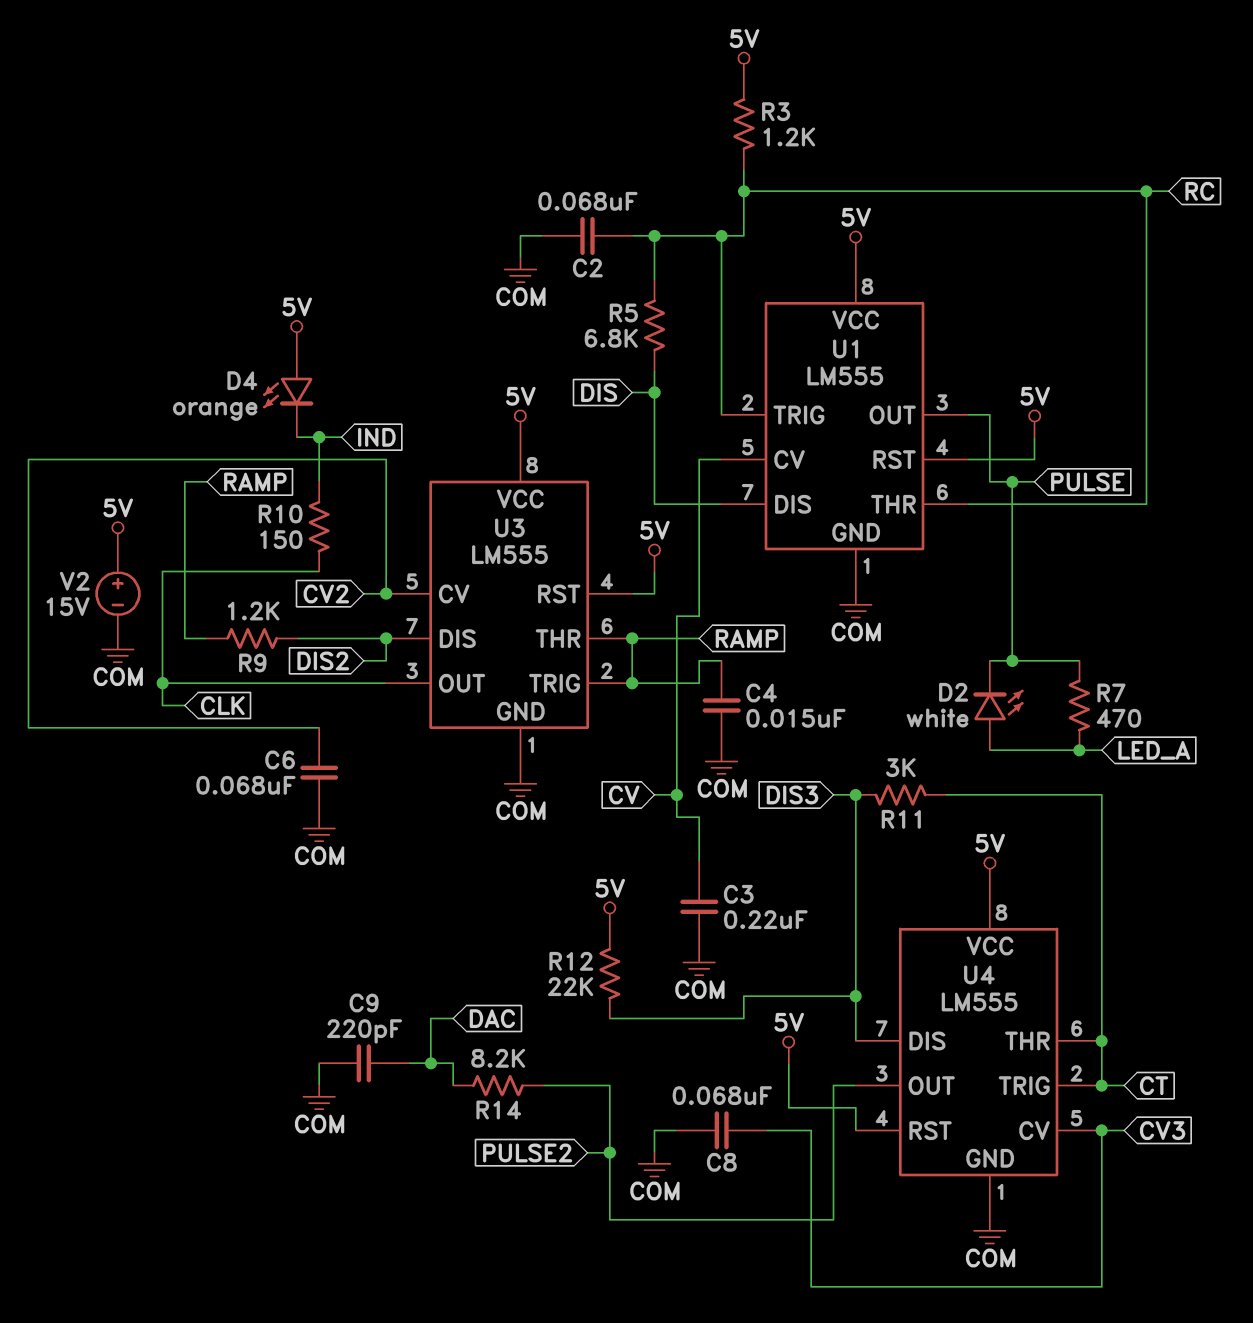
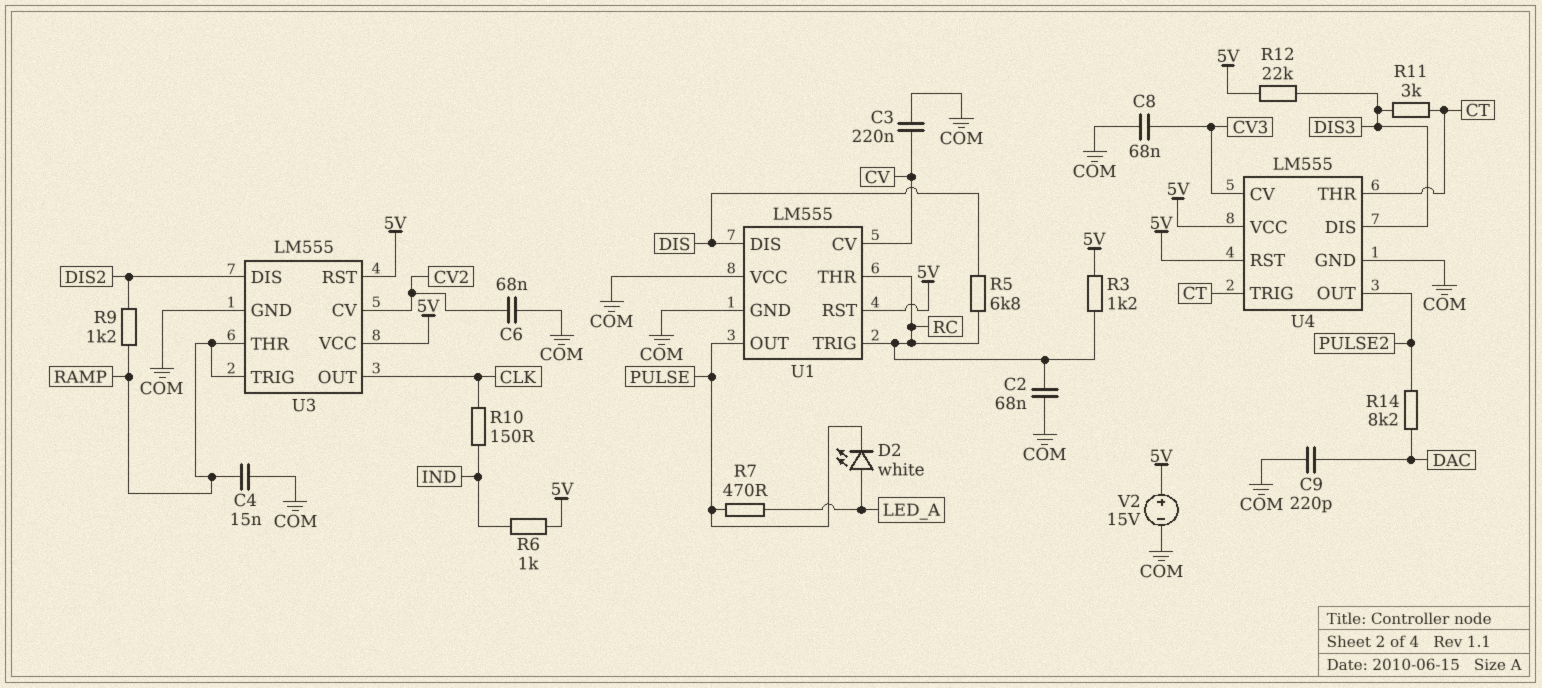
D4: LED orange (A 5V, K IND) -> none
R6: none -> 1k (5V, IND)
U1 pin VCC: 5V -> COM

